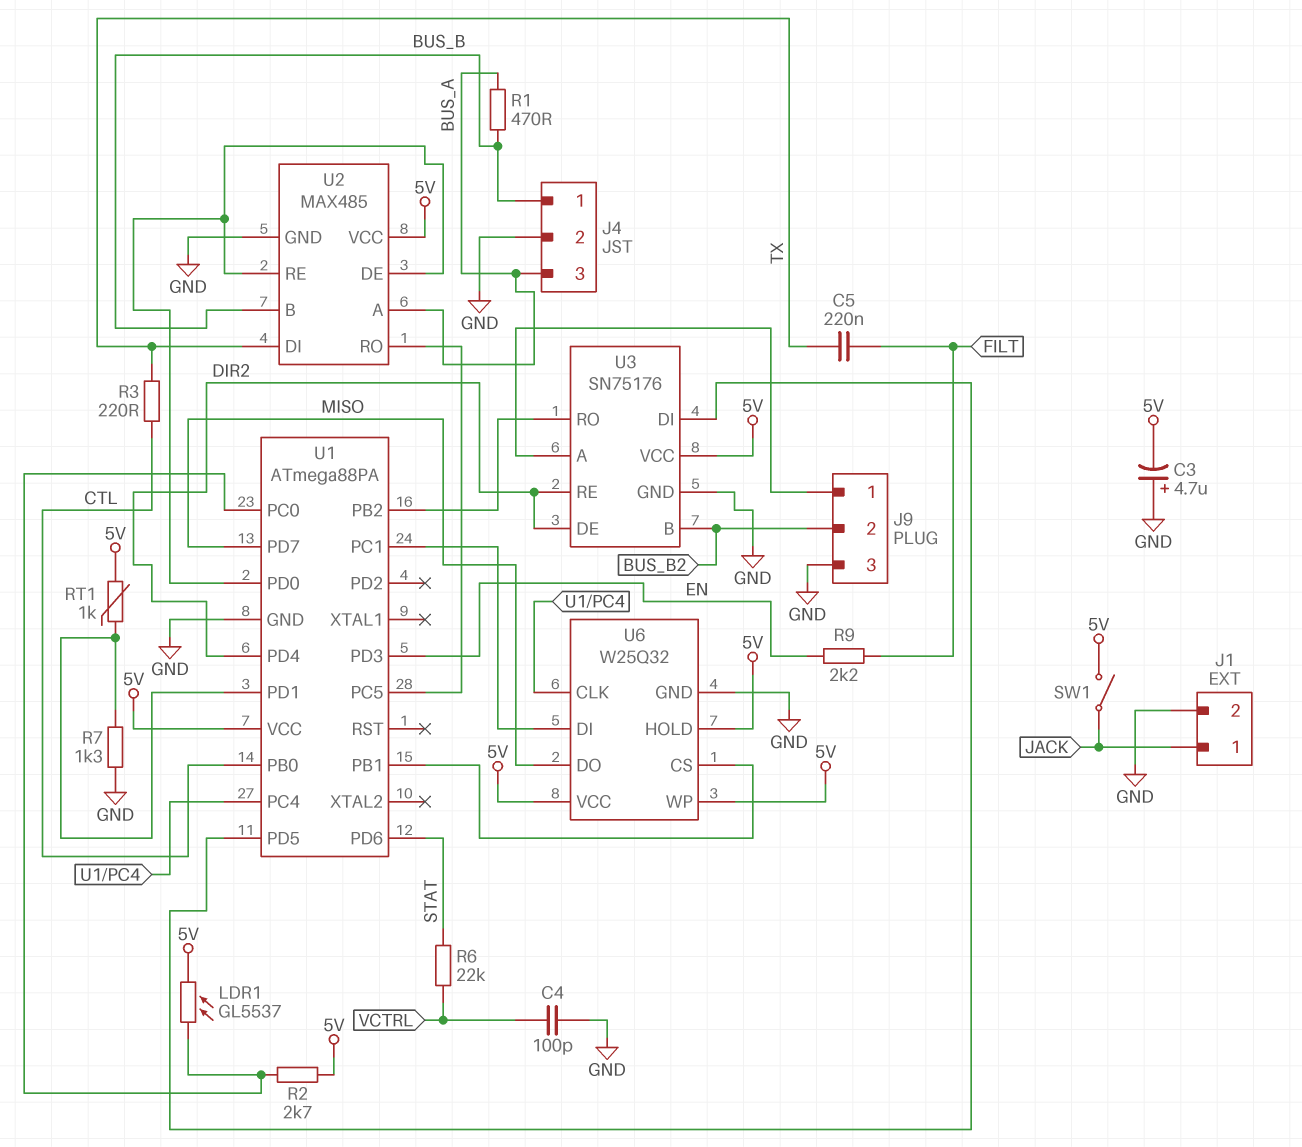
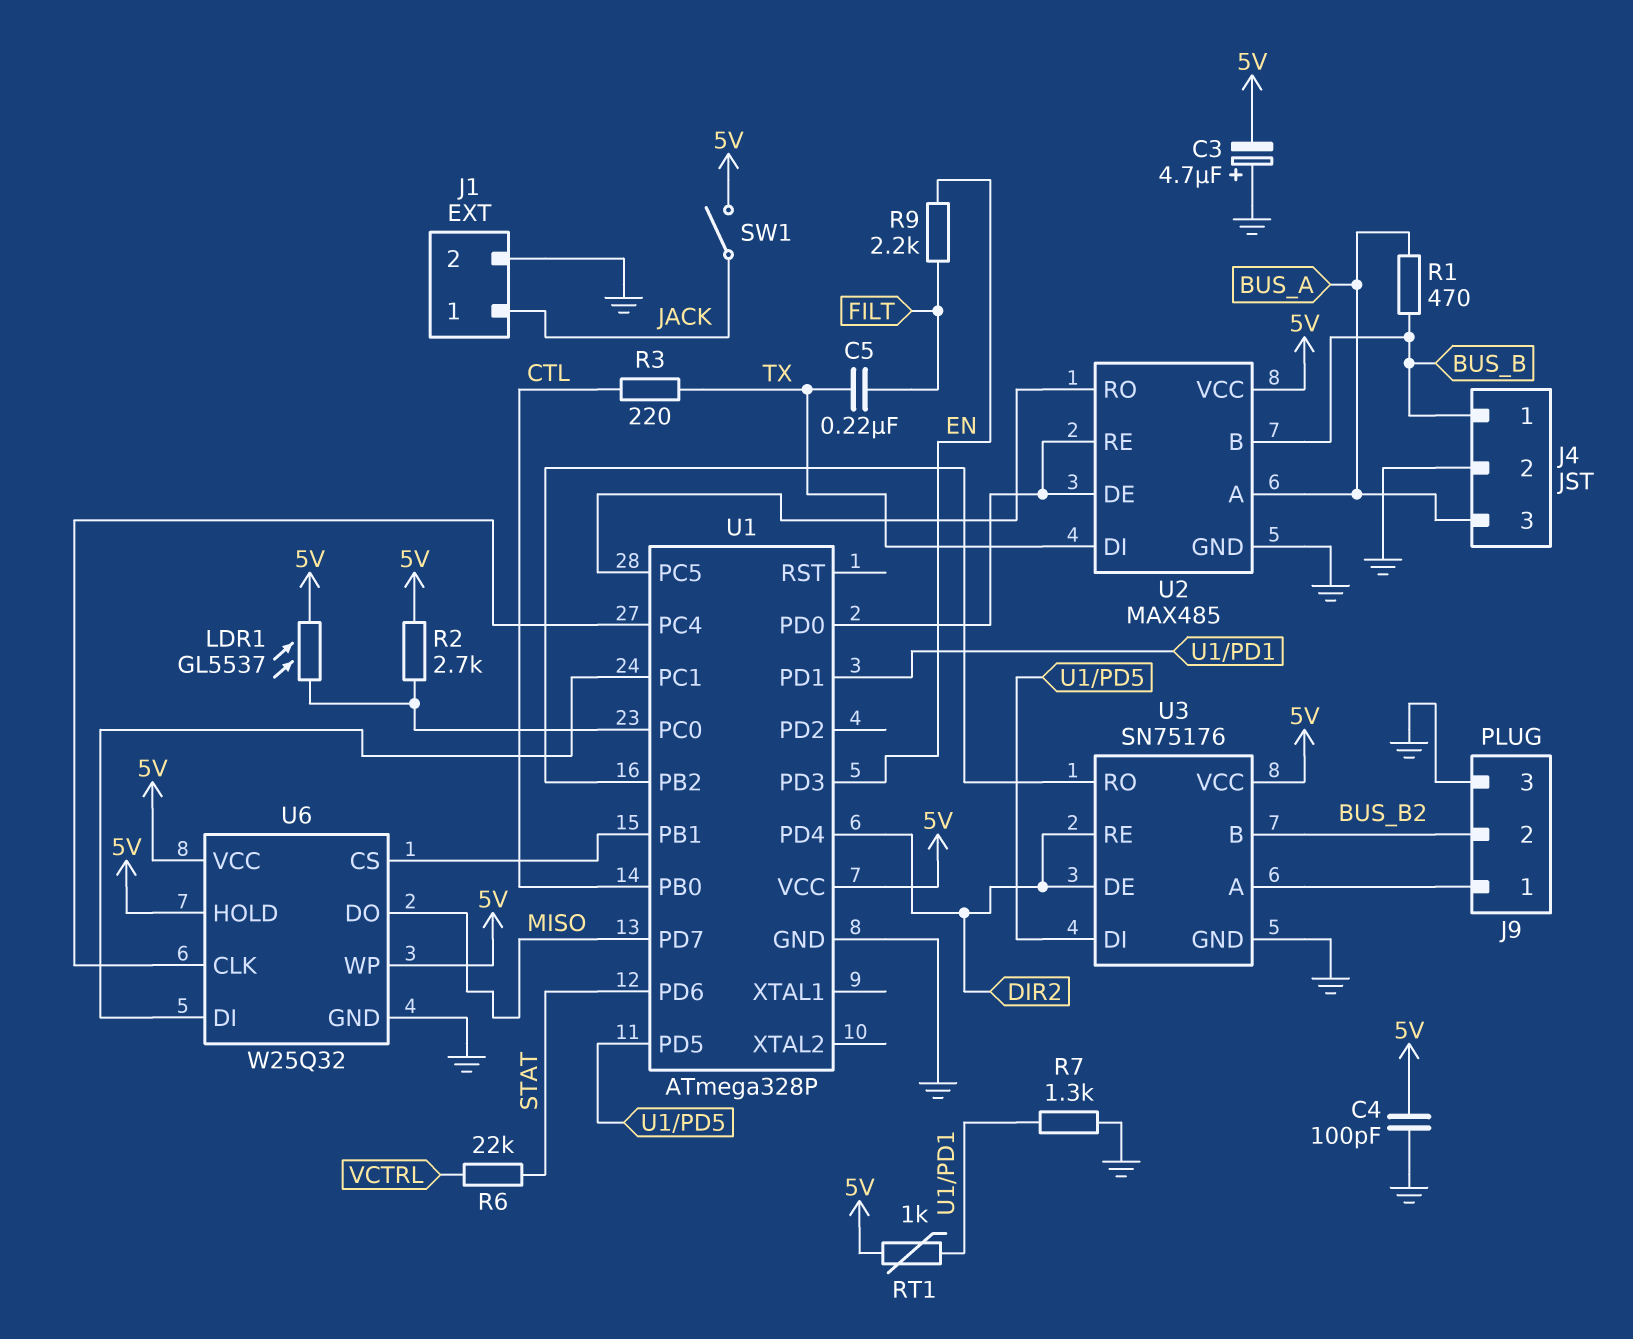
C4: 100pF (GND, VCTRL) -> 100pF (5V, GND)
U1: ATmega88PA -> ATmega328P

